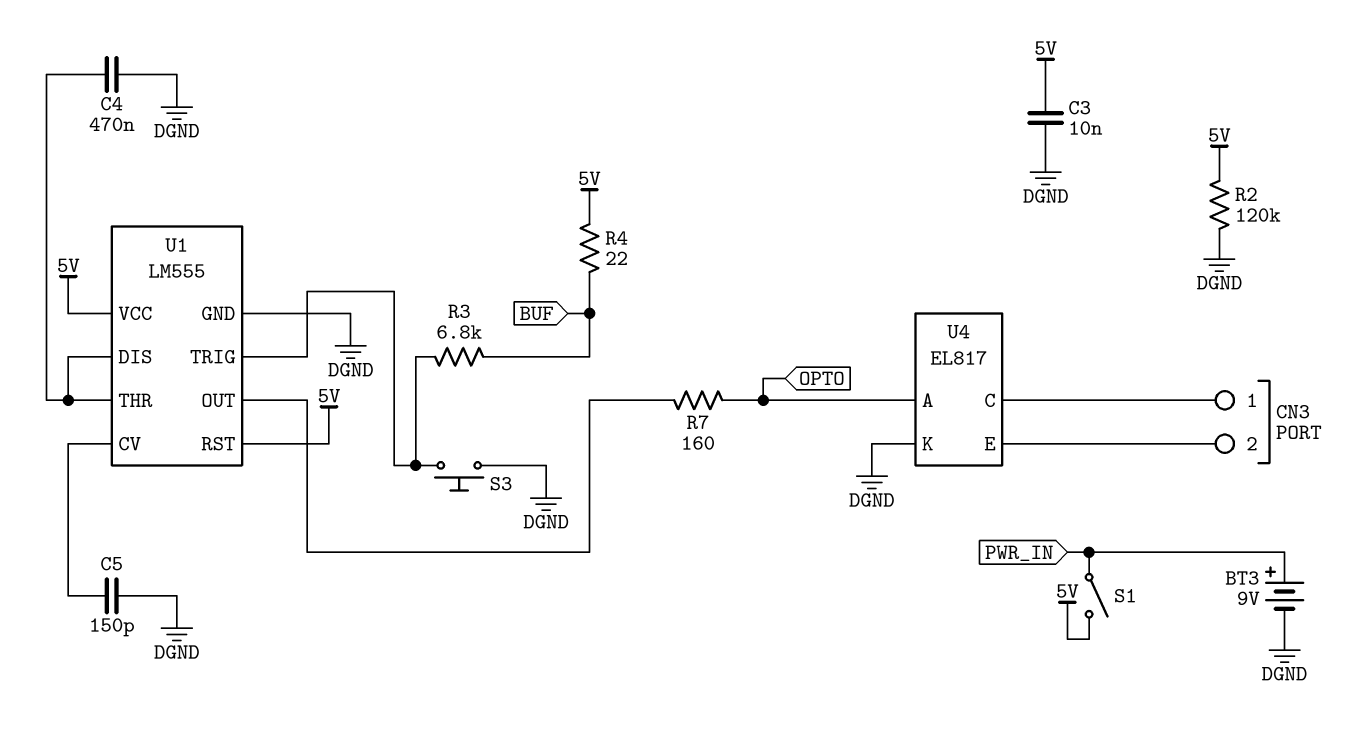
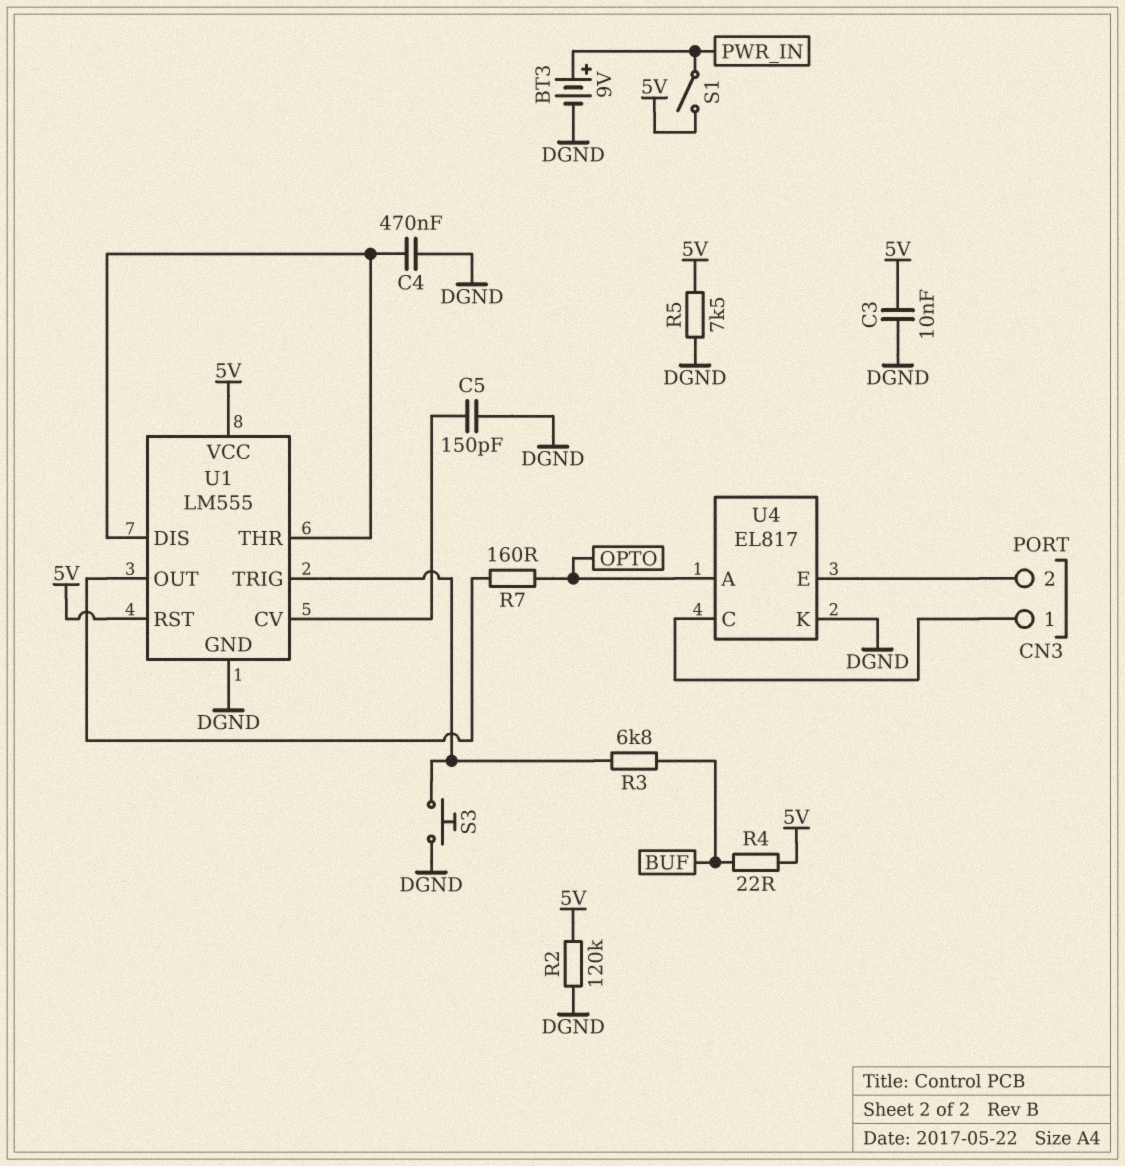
R5: none -> 7.5k (5V, DGND)

